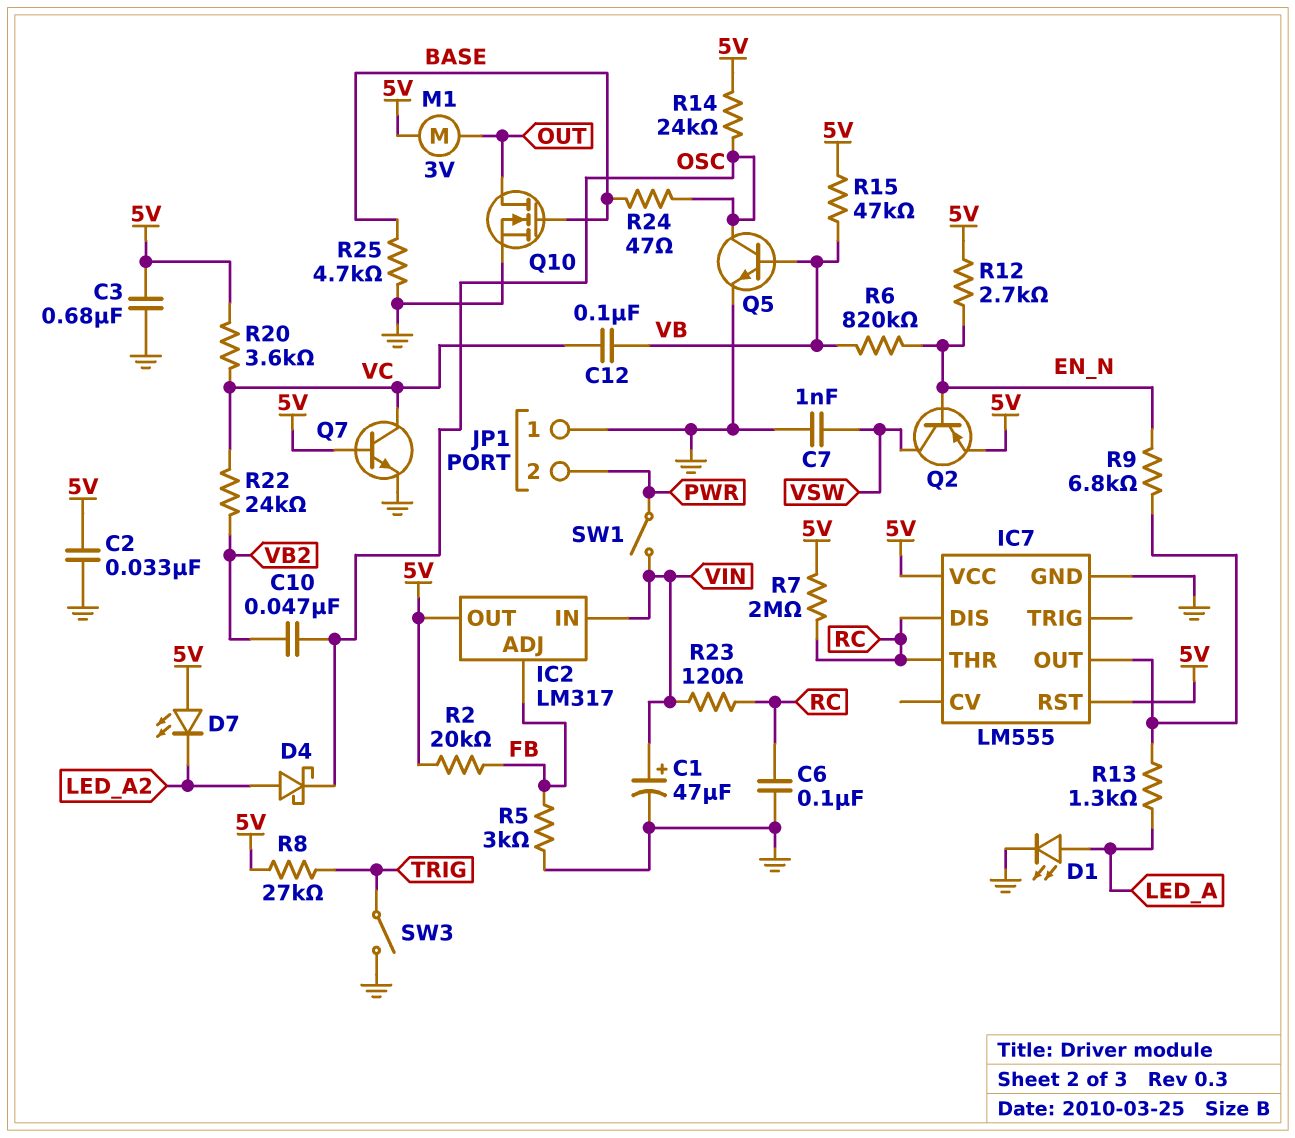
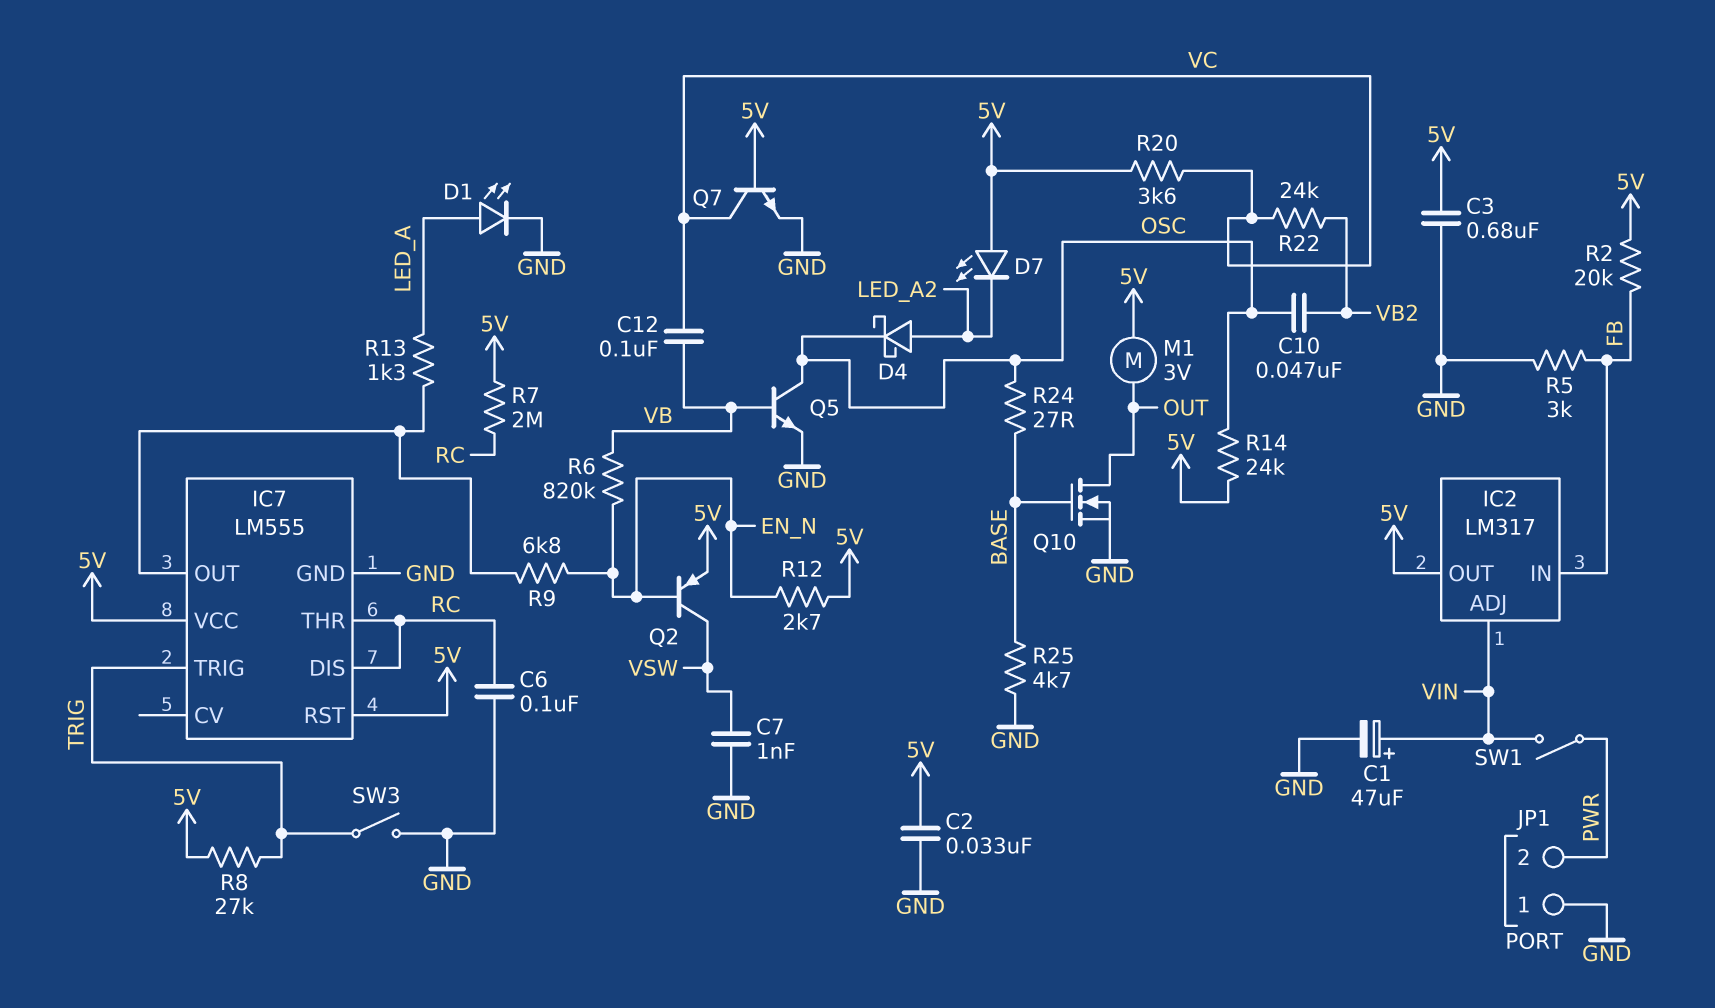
IC2 pin ADJ: FB -> VIN
IC2 pin IN: VIN -> FB
IC7 pin TRIG: none -> TRIG
R15: 47k (5V, VB) -> none
R23: 120 (RC, VIN) -> none
R24: 47 (BASE, OSC) -> 27 (BASE, OSC)

